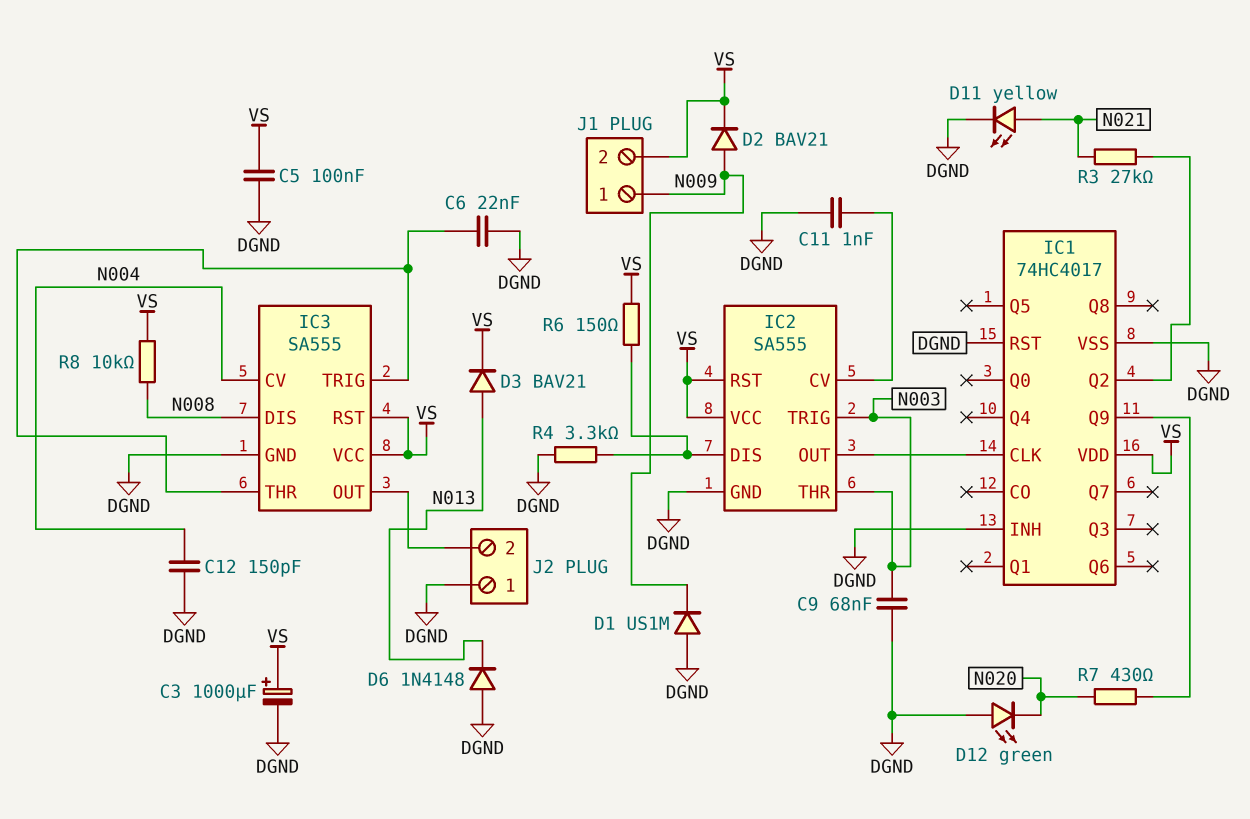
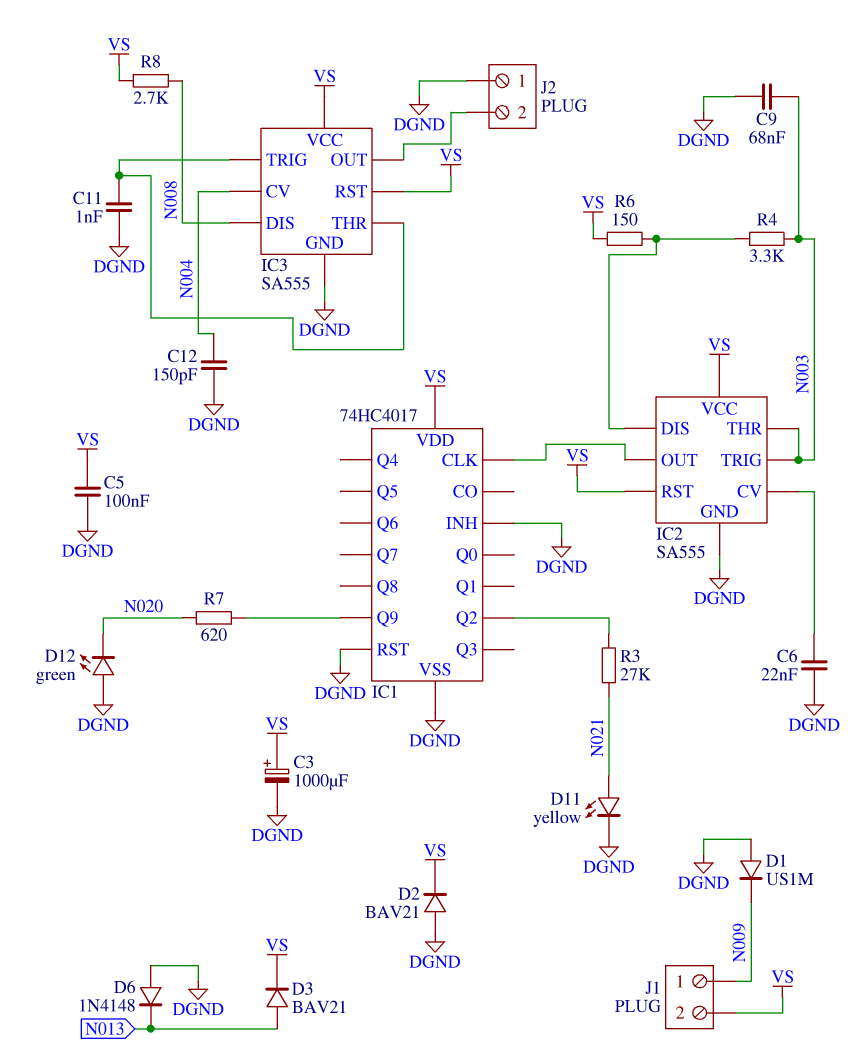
C6: 22nF (DGND, IC3/THR) -> 22nF (DGND, IC2/CV)
C11: 1nF (DGND, IC2/CV) -> 1nF (DGND, IC3/THR)
D2: diode BAV21 (A N009, K VS) -> diode BAV21 (A DGND, K VS)
R4: 3.3k (DGND, IC2/DIS) -> 3.3k (IC2/DIS, N003)
R7: 430 (IC1/Q9, N020) -> 620 (IC1/Q9, N020)
R8: 10k (N008, VS) -> 2.7k (N008, VS)

